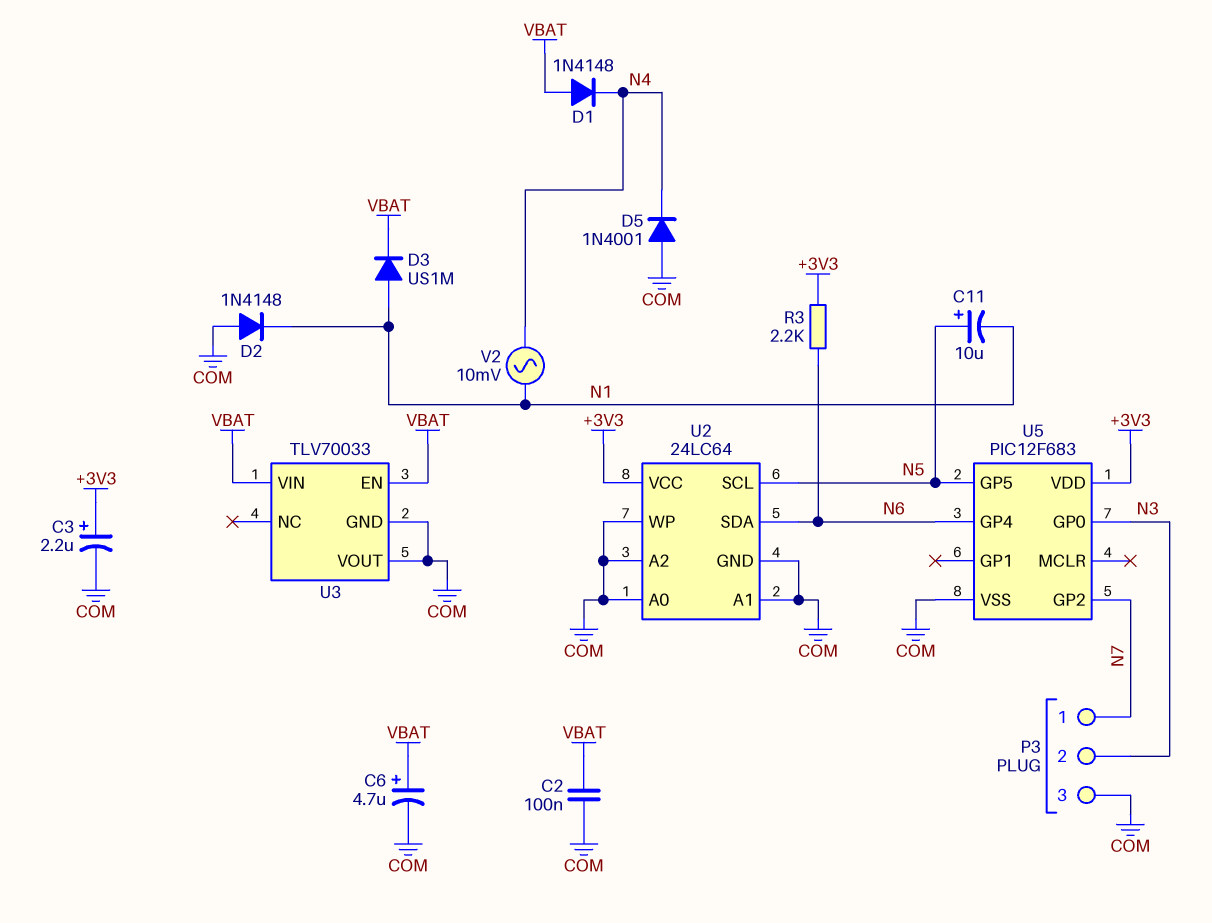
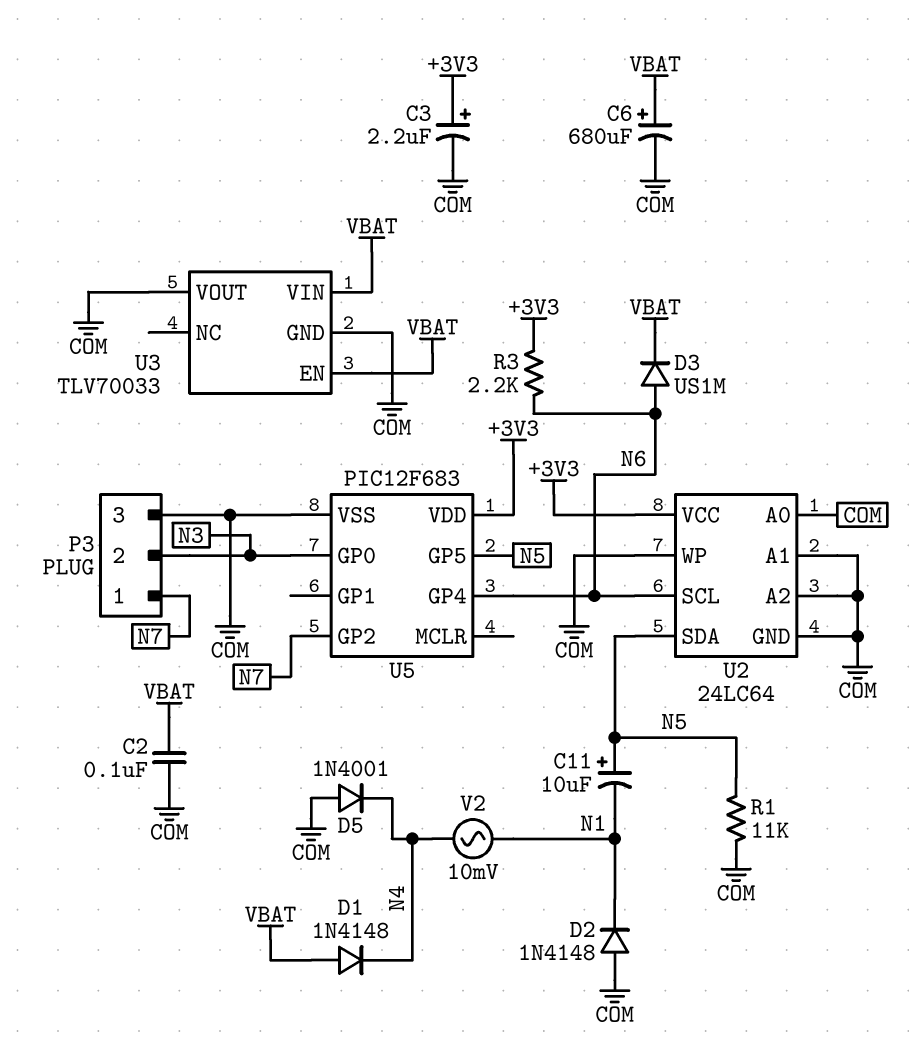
C6: 4.7uF (plus VBAT, minus COM) -> 680uF (plus VBAT, minus COM)
D3: diode US1M (A N1, K VBAT) -> diode US1M (A N6, K VBAT)
R1: none -> 11k (COM, N5)
U2 pin SCL: N5 -> N6
U2 pin SDA: N6 -> N5

